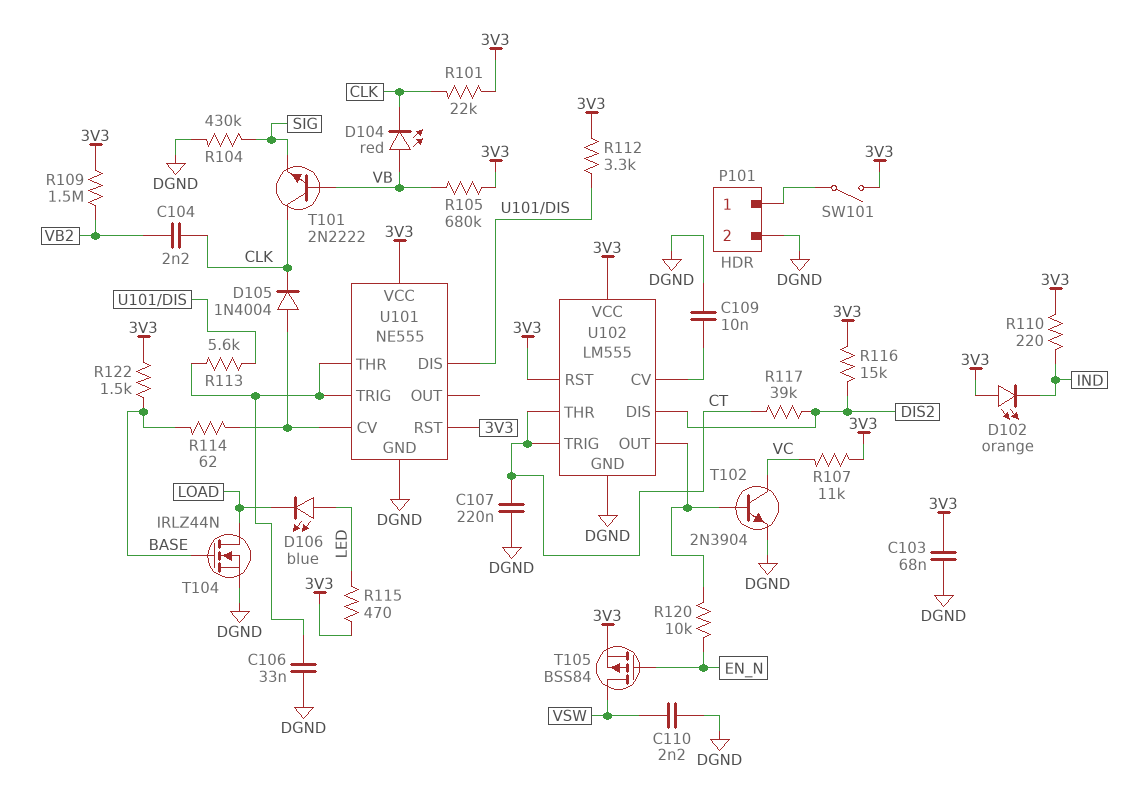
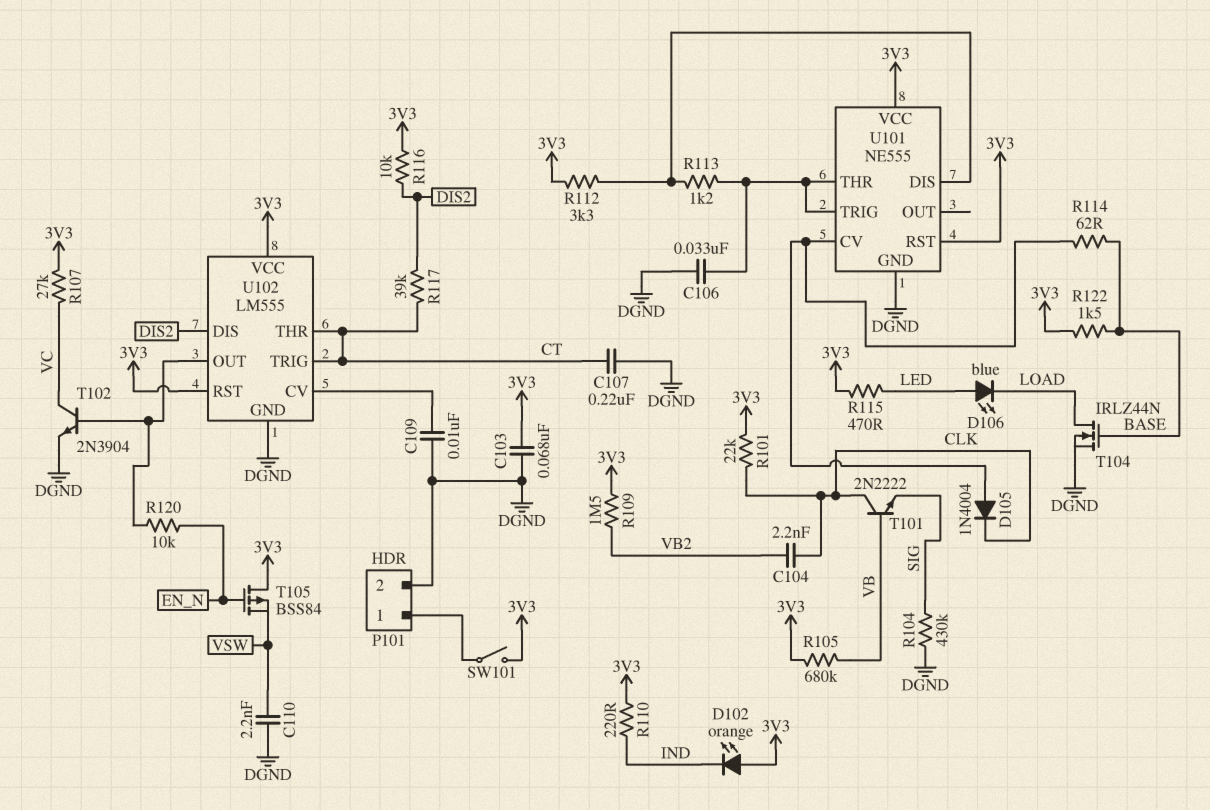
D104: LED red (A VB, K CLK) -> none
R107: 11k (3V3, VC) -> 27k (3V3, VC)
R113: 5.6k (U101/DIS, U101/THR) -> 1.2k (U101/DIS, U101/THR)
R116: 15k (3V3, DIS2) -> 10k (3V3, DIS2)
T105: PMOS BSS84 (G EN_N, D VSW, S 3V3) -> PMOS BSS84 (G EN_N, D 3V3, S VSW)

